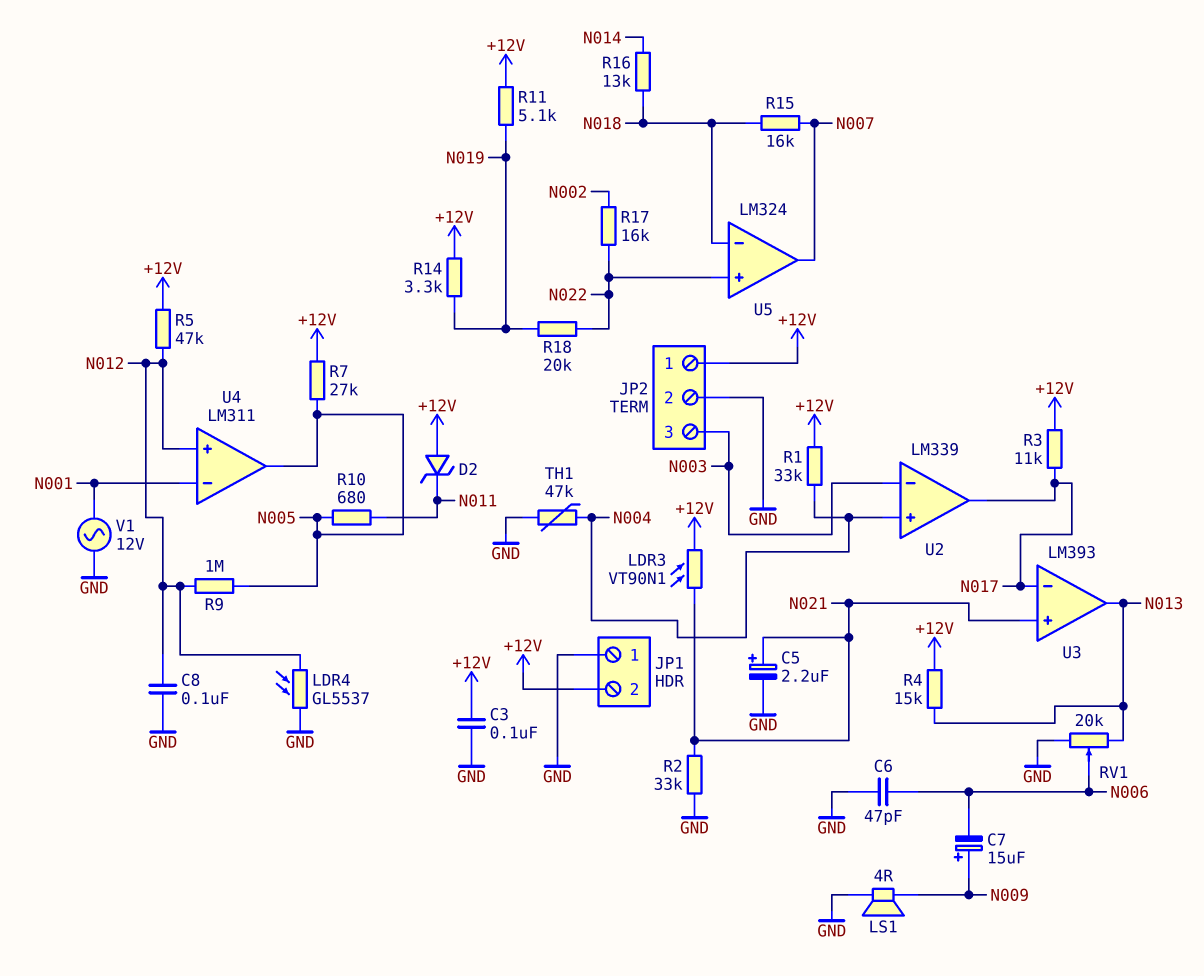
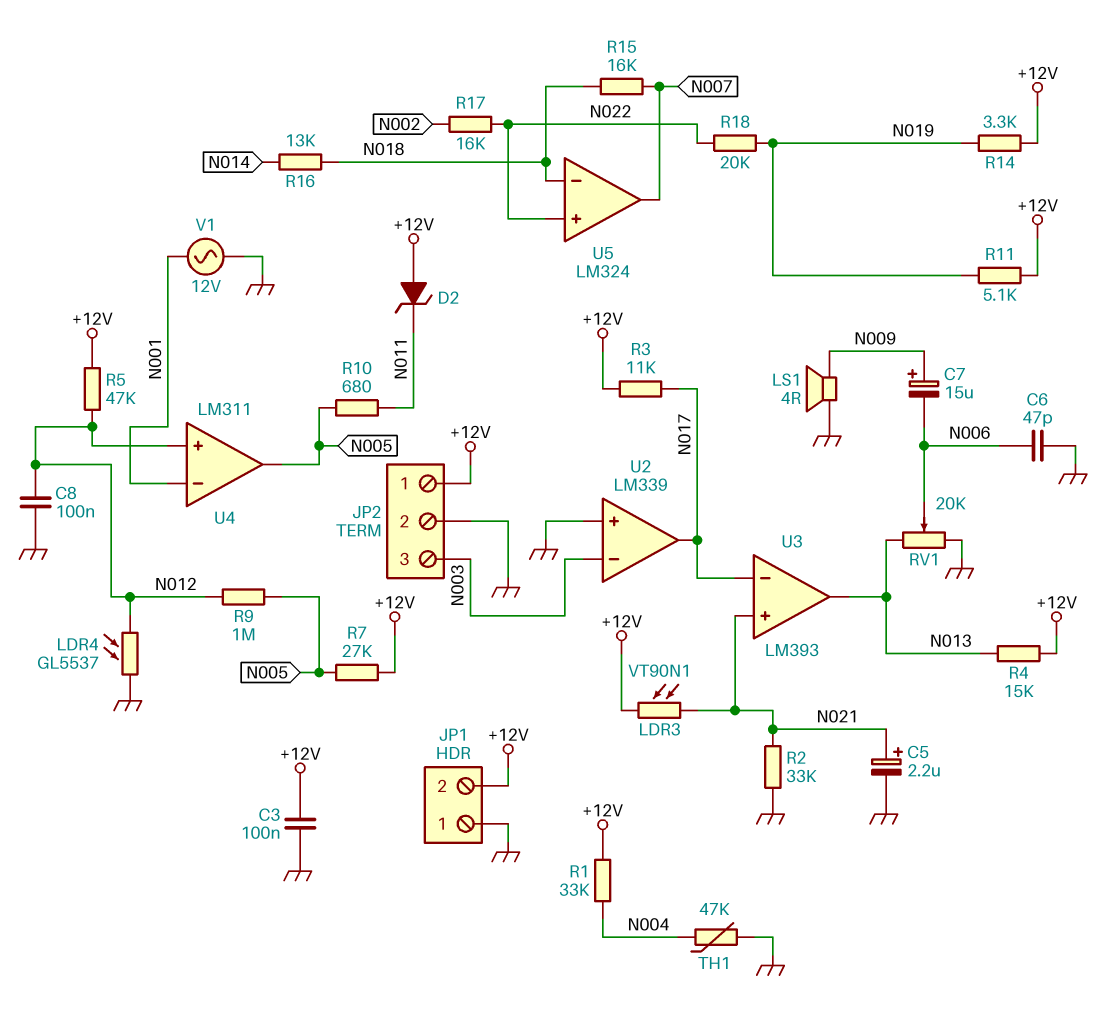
U2 pin in+: N004 -> GND

